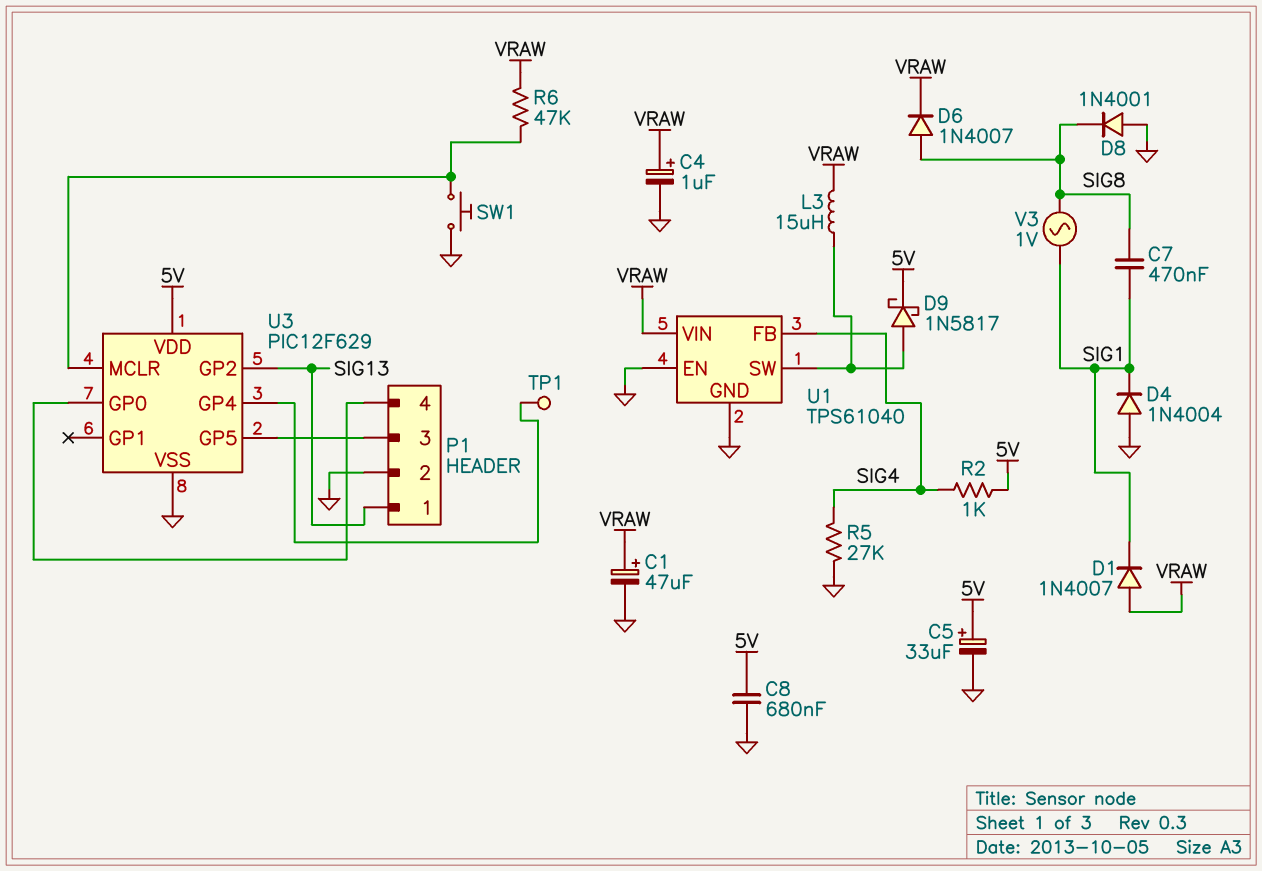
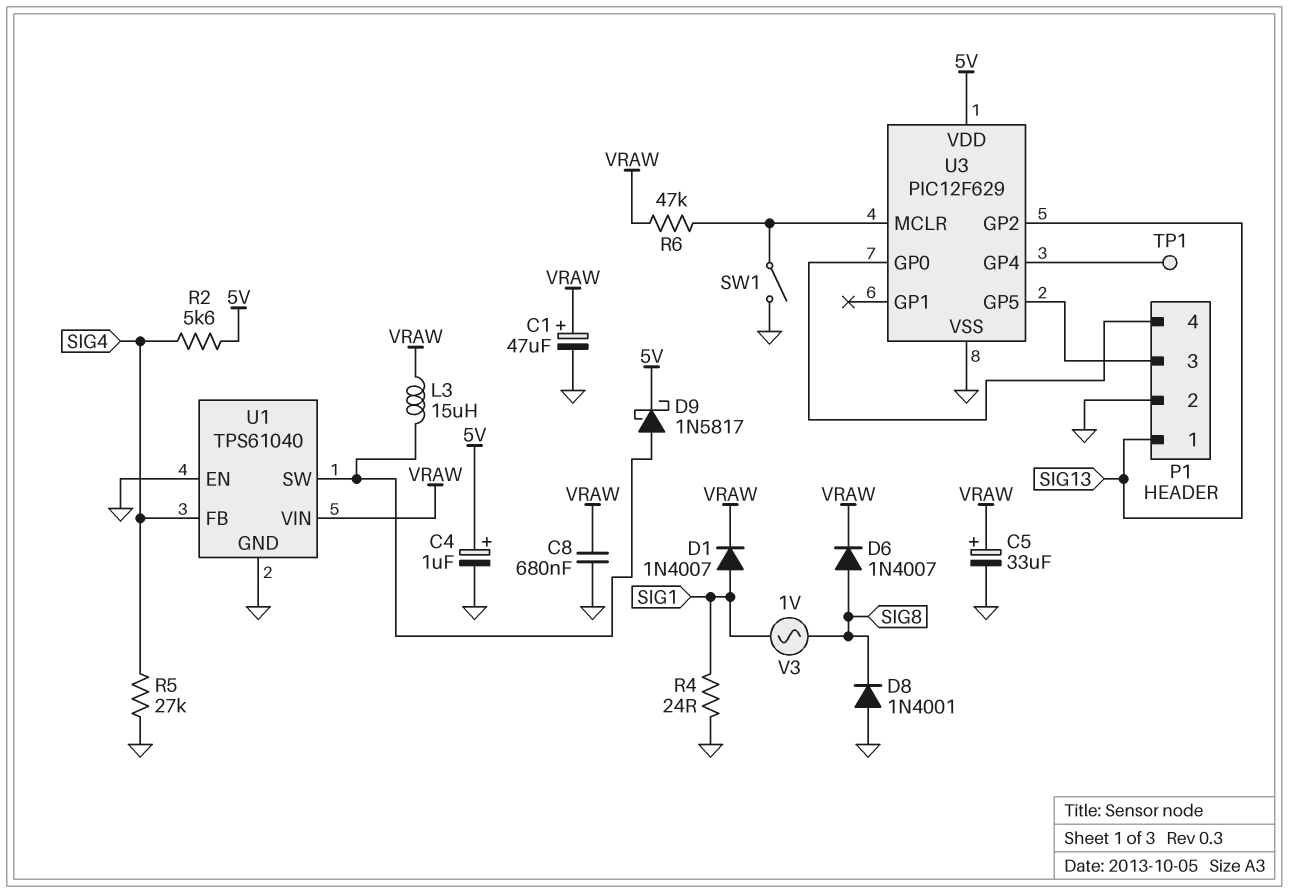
C4: 1uF (plus VRAW, minus GND) -> 1uF (plus 5V, minus GND)
C5: 33uF (plus 5V, minus GND) -> 33uF (plus VRAW, minus GND)
C7: 470nF (SIG1, SIG8) -> none
C8: 680nF (5V, GND) -> 680nF (GND, VRAW)
D1: diode 1N4007 (A VRAW, K SIG1) -> diode 1N4007 (A SIG1, K VRAW)
D4: diode 1N4004 (A GND, K SIG1) -> none
R2: 1k (5V, SIG4) -> 5.6k (5V, SIG4)
R4: none -> 24 (GND, SIG1)
SW1: button (GND, U3/MCLR) -> switch (GND, U3/MCLR)

